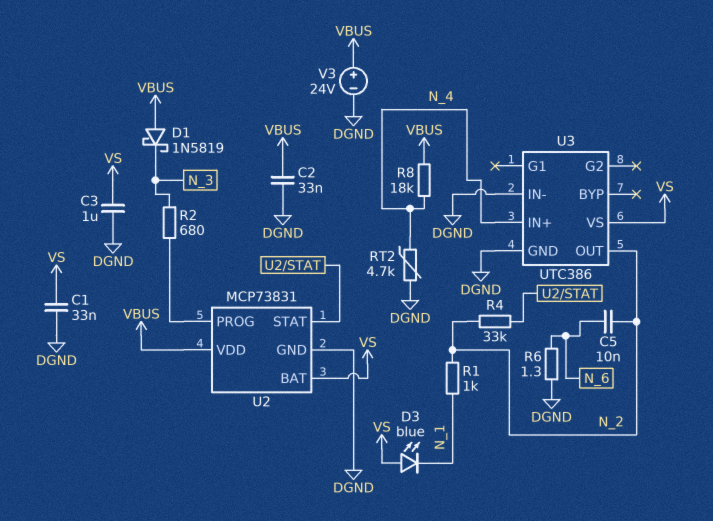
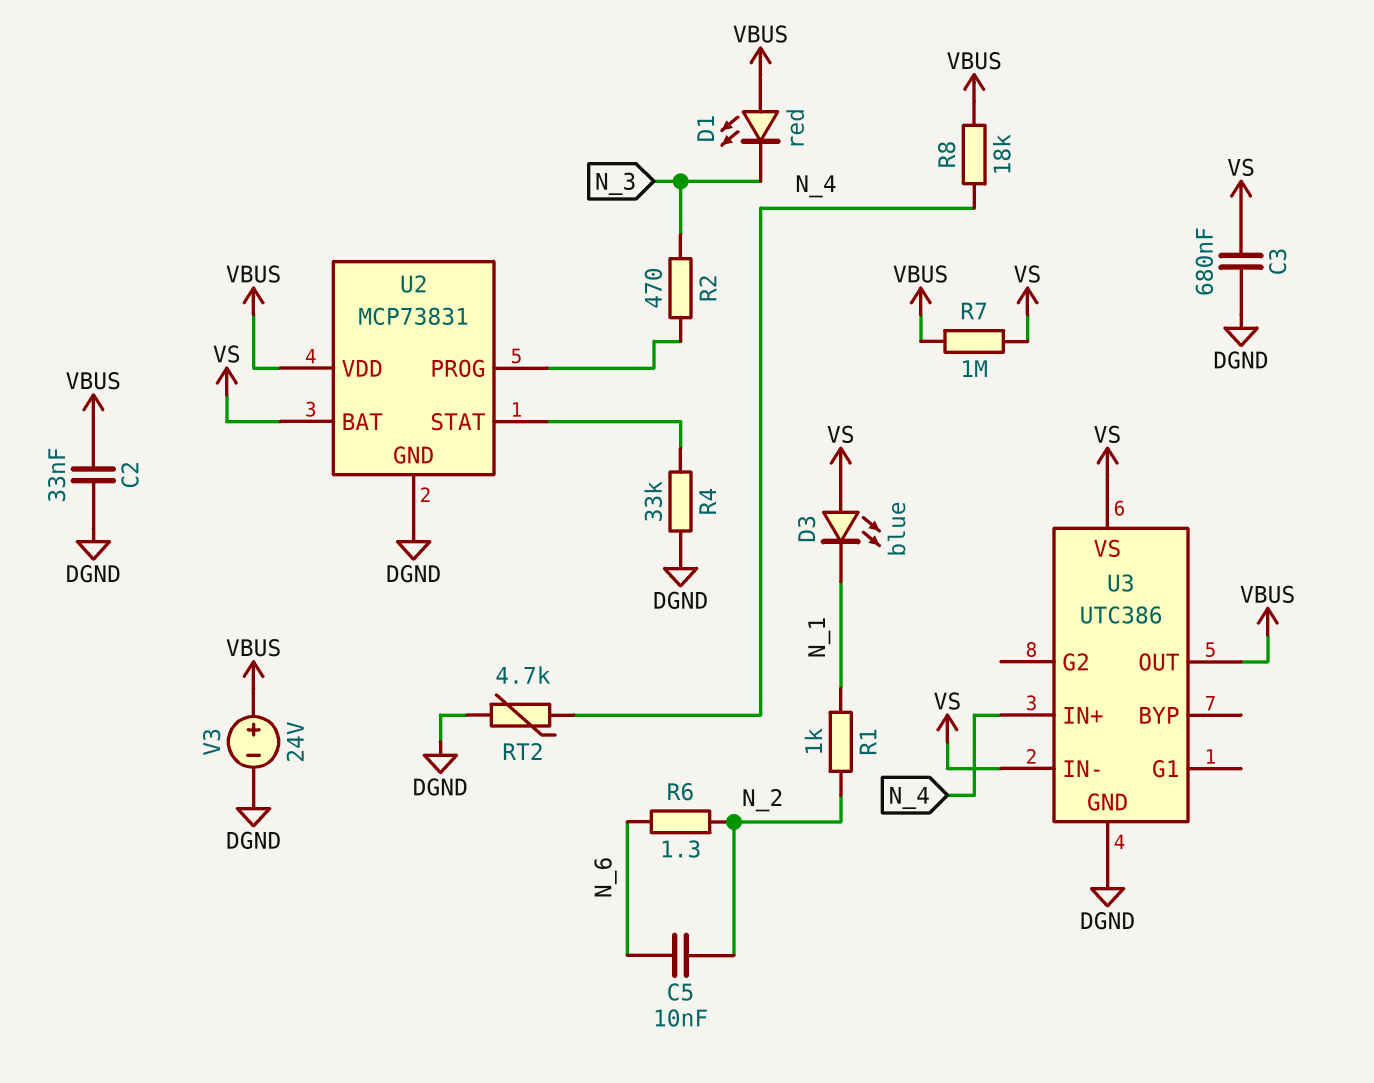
C1: 33nF (DGND, VS) -> none
C3: 1uF (DGND, VS) -> 680nF (DGND, VS)
D1: schottky 1N5819 (A VBUS, K N_3) -> LED red (A VBUS, K N_3)
R2: 680 (N_3, U2/PROG) -> 470 (N_3, U2/PROG)
R4: 33k (N_2, U2/STAT) -> 33k (DGND, U2/STAT)
R6: 1.3 (DGND, N_6) -> 1.3 (N_2, N_6)
R7: none -> 1M (VBUS, VS)
U3 pin IN-: DGND -> VS
U3 pin OUT: N_2 -> VBUS

